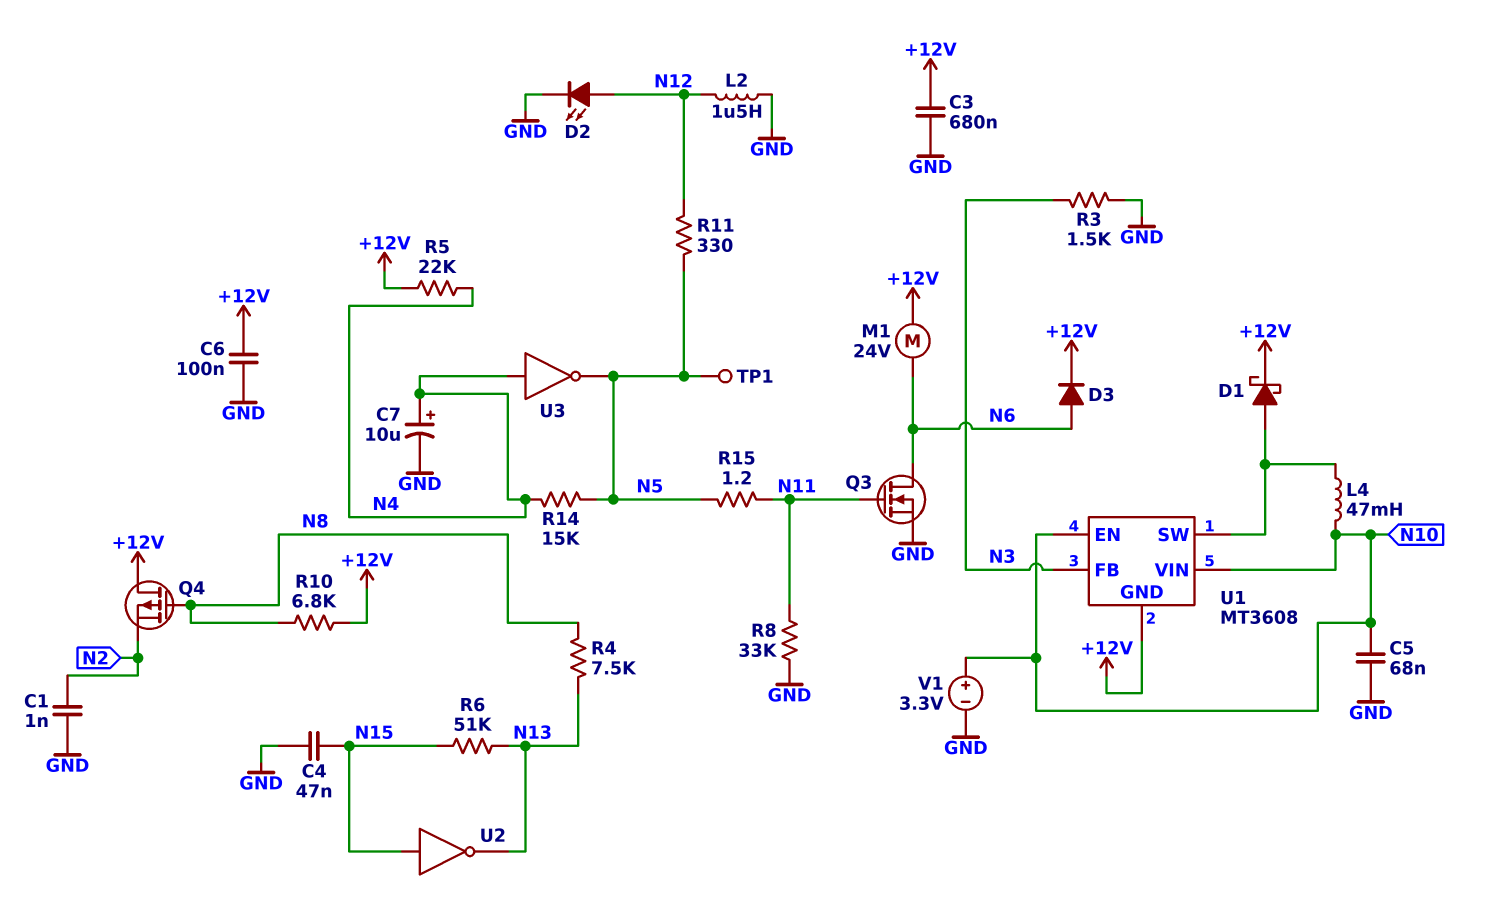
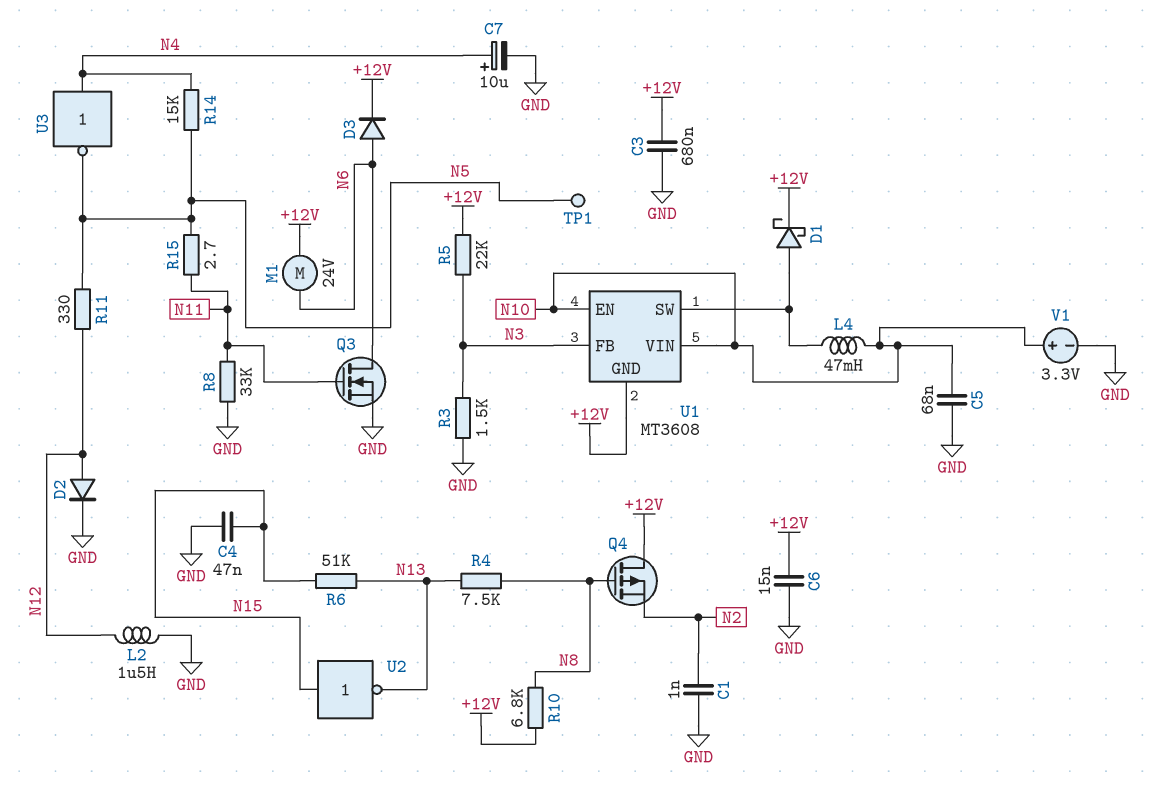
C6: 100nF (+12V, GND) -> 15nF (+12V, GND)
D2: LED (A N12, K GND) -> diode (A N12, K GND)
R5: 22k (+12V, N4) -> 22k (+12V, N3)
R15: 1.2 (N5, N11) -> 2.7 (N5, N11)

